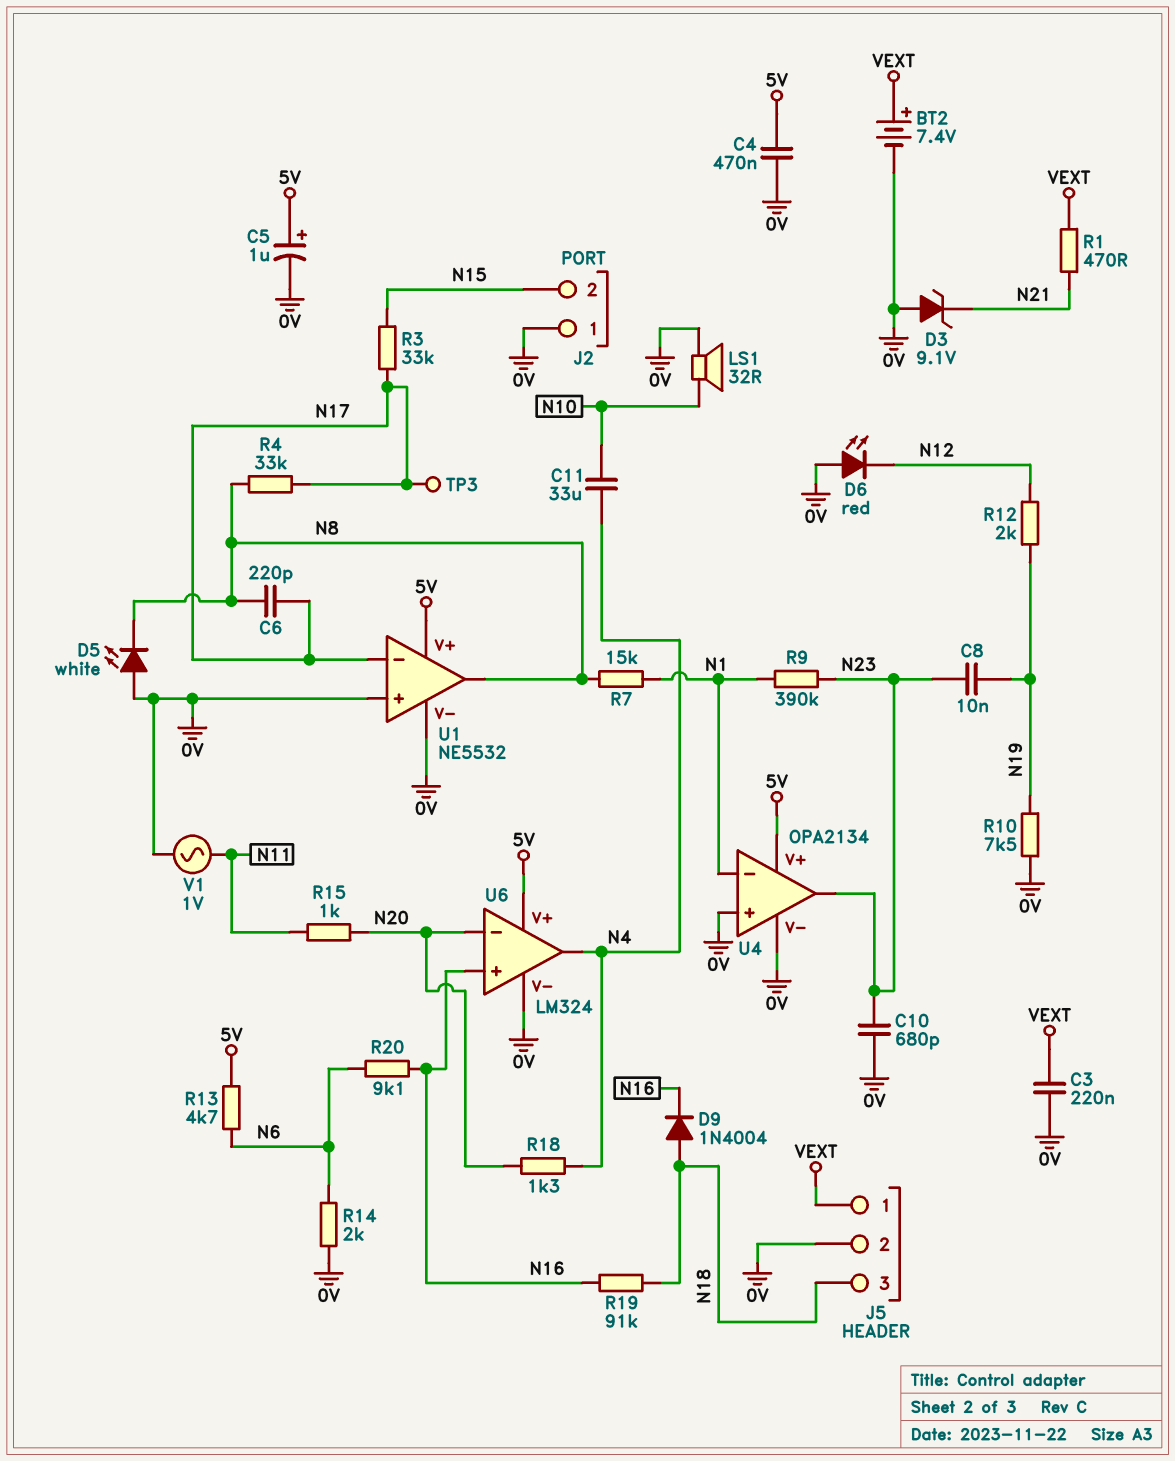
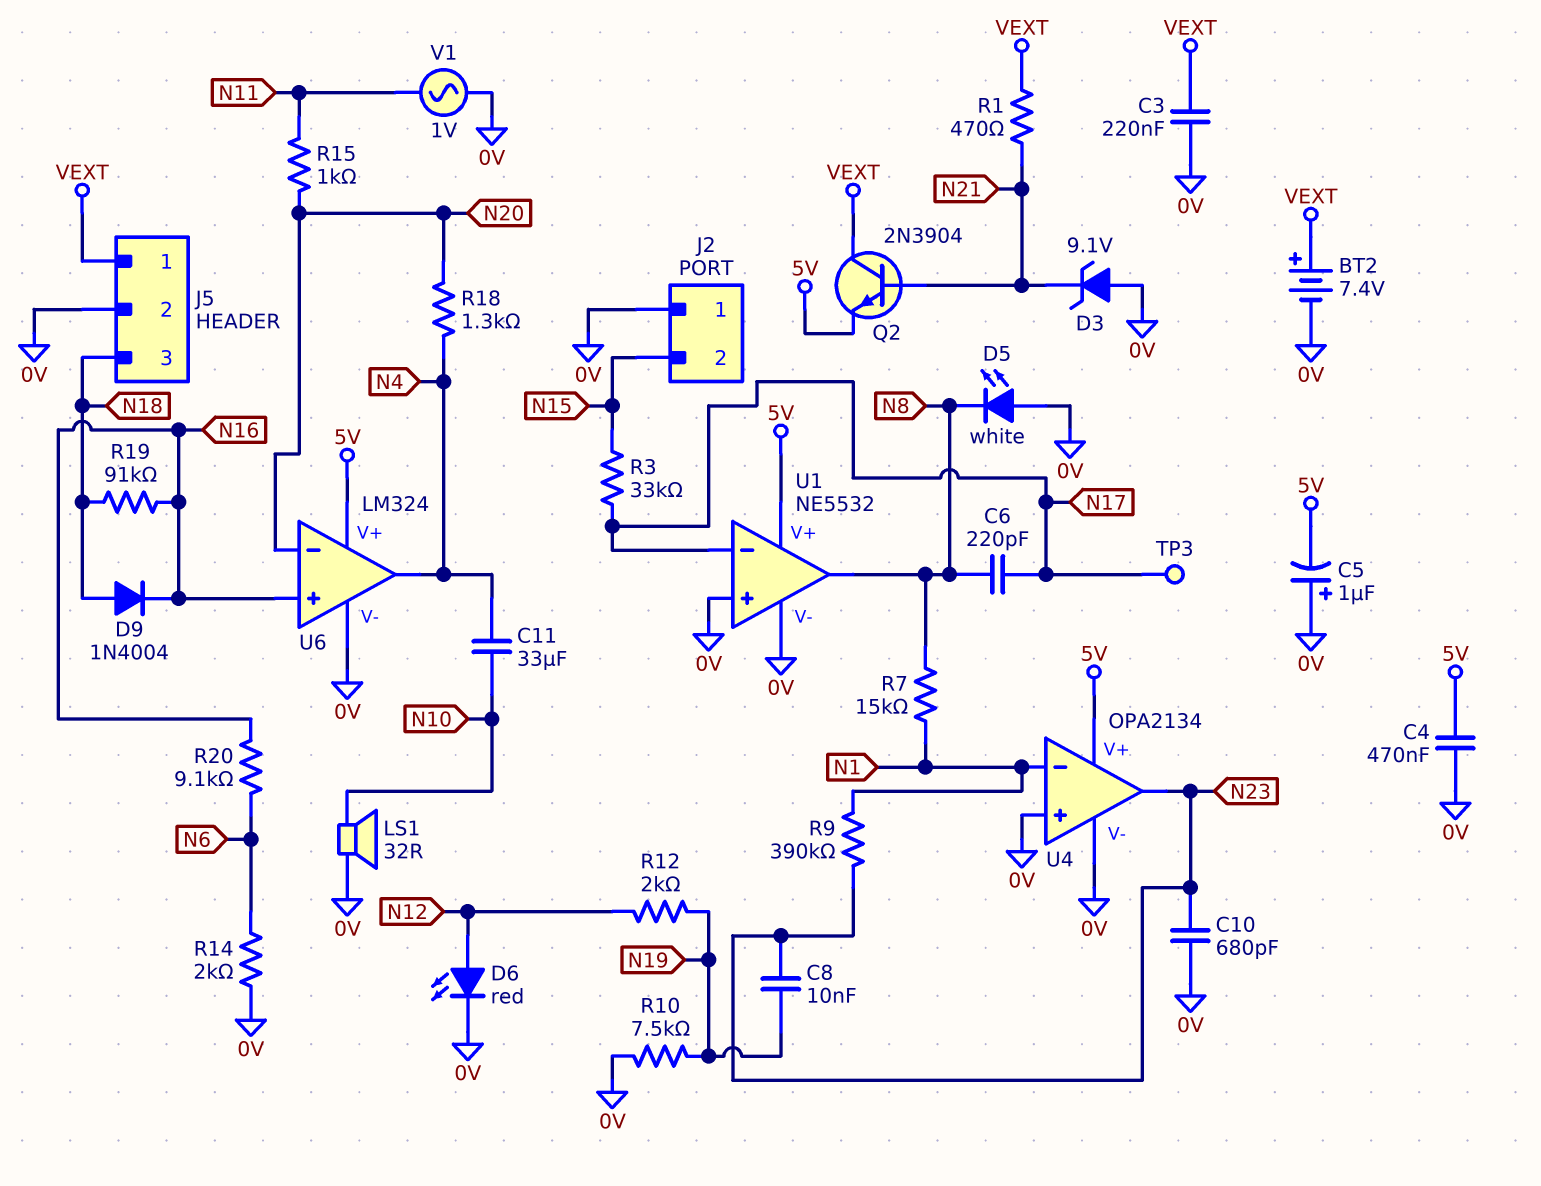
C5: 1uF (plus 5V, minus 0V) -> 1uF (plus 0V, minus 5V)
D6: LED red (A 0V, K N12) -> LED red (A N12, K 0V)
Q2: none -> NPN 2N3904 (B N21, C VEXT, E 5V)
R4: 33k (N8, N17) -> none
R13: 4.7k (5V, N6) -> none

